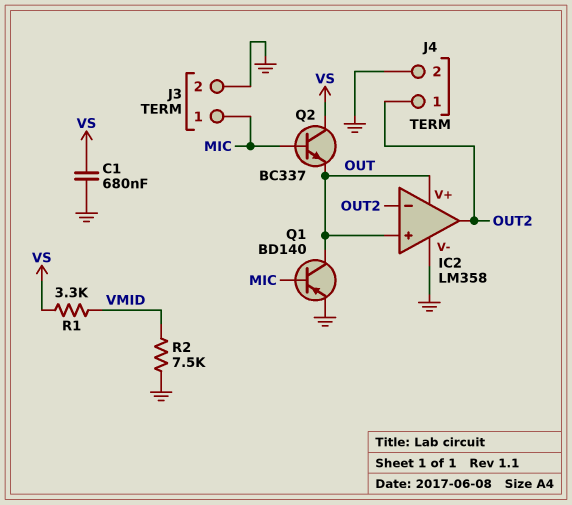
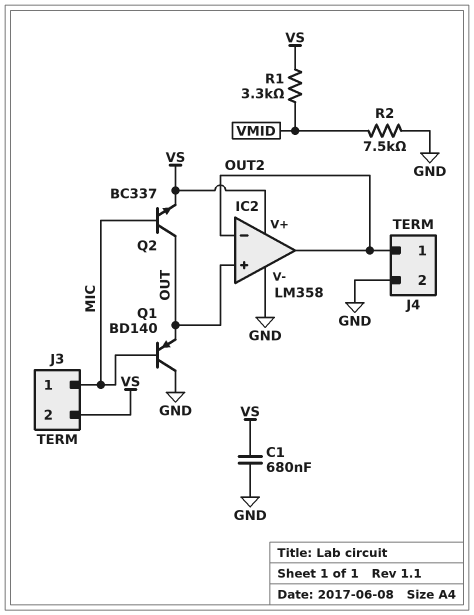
IC2 pin V+: OUT -> VS
J3 pin 2: GND -> VS
Q1: PNP BD140 (B MIC, C OUT, E GND) -> PNP BD140 (B MIC, C GND, E OUT)
Q2: NPN BC337 (B MIC, C VS, E OUT) -> NPN BC337 (B MIC, C OUT, E VS)

